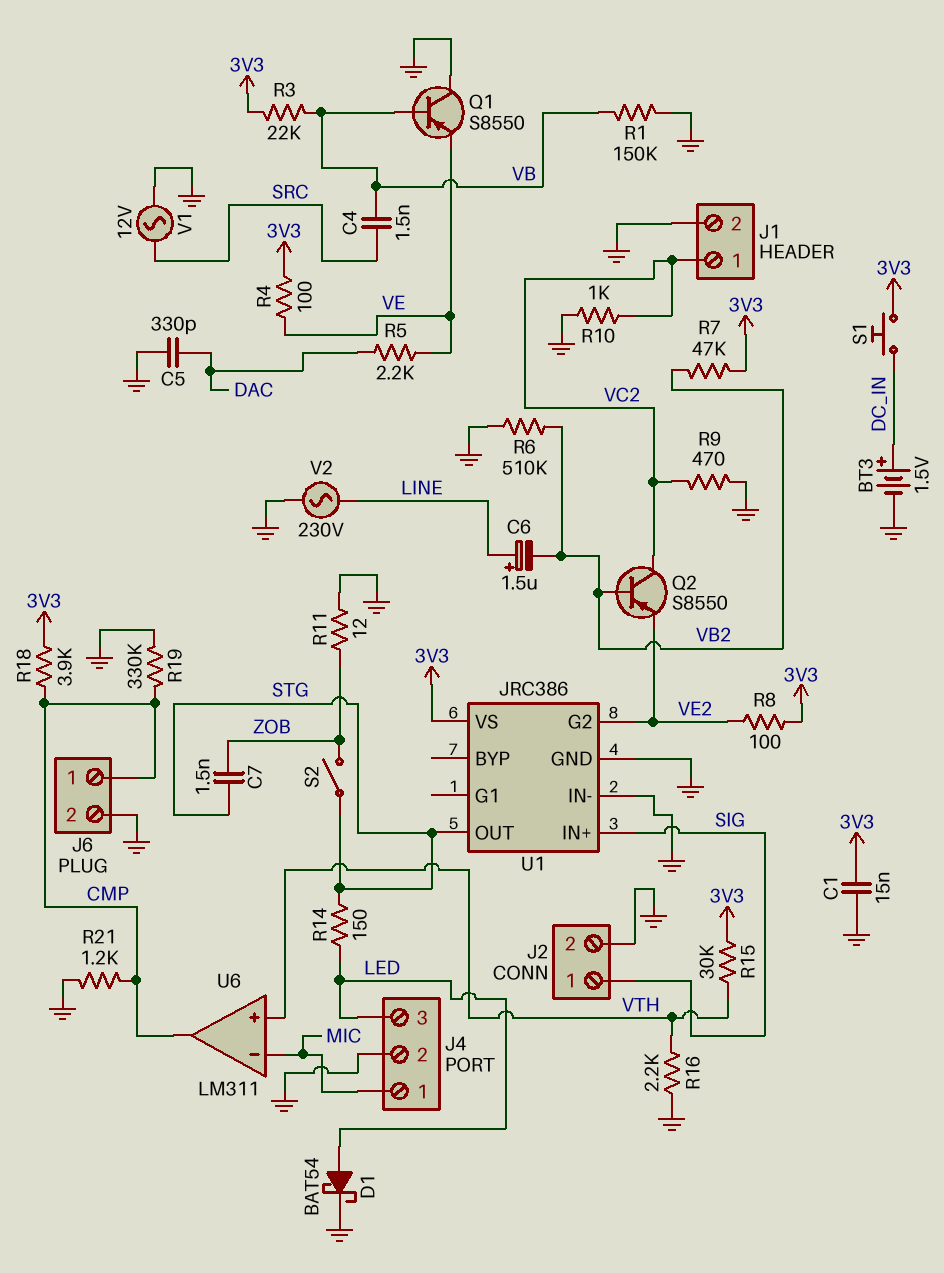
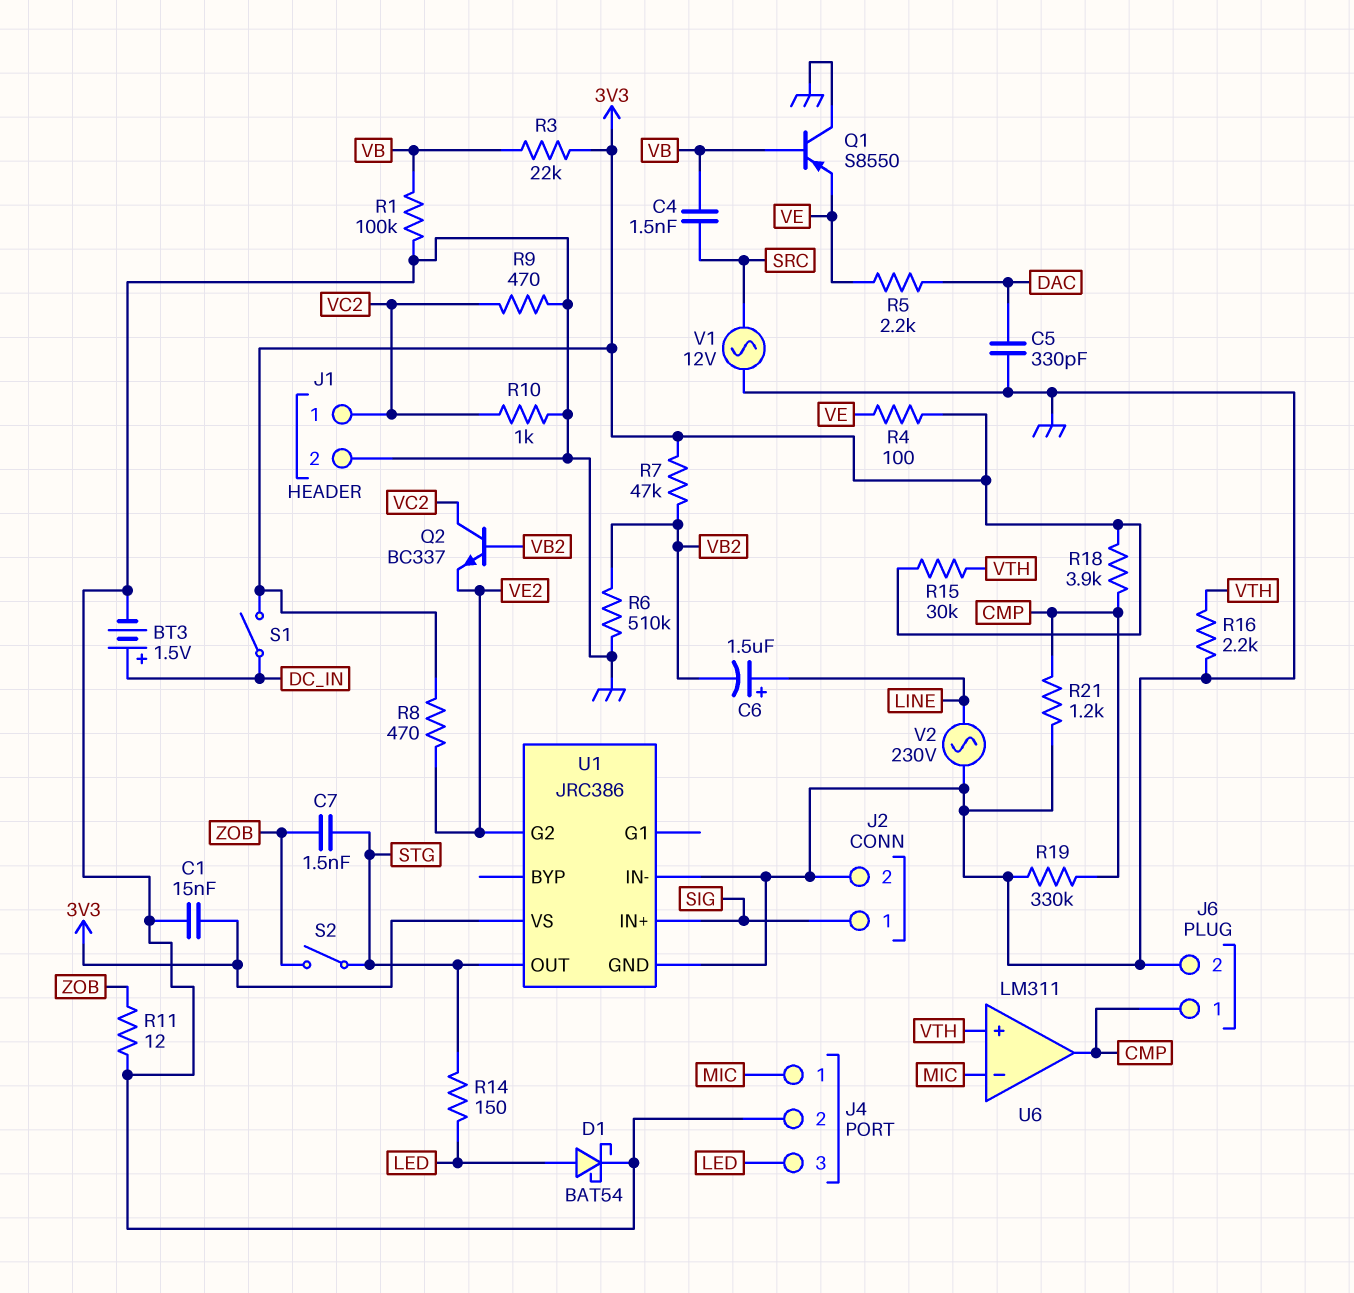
Q2: PNP S8550 (B VB2, C VC2, E VE2) -> NPN BC337 (B VB2, C VC2, E VE2)
R1: 150k (GND, VB) -> 100k (GND, VB)
R8: 100 (3V3, VE2) -> 470 (3V3, VE2)
S1: button (3V3, DC_IN) -> switch (3V3, DC_IN)

